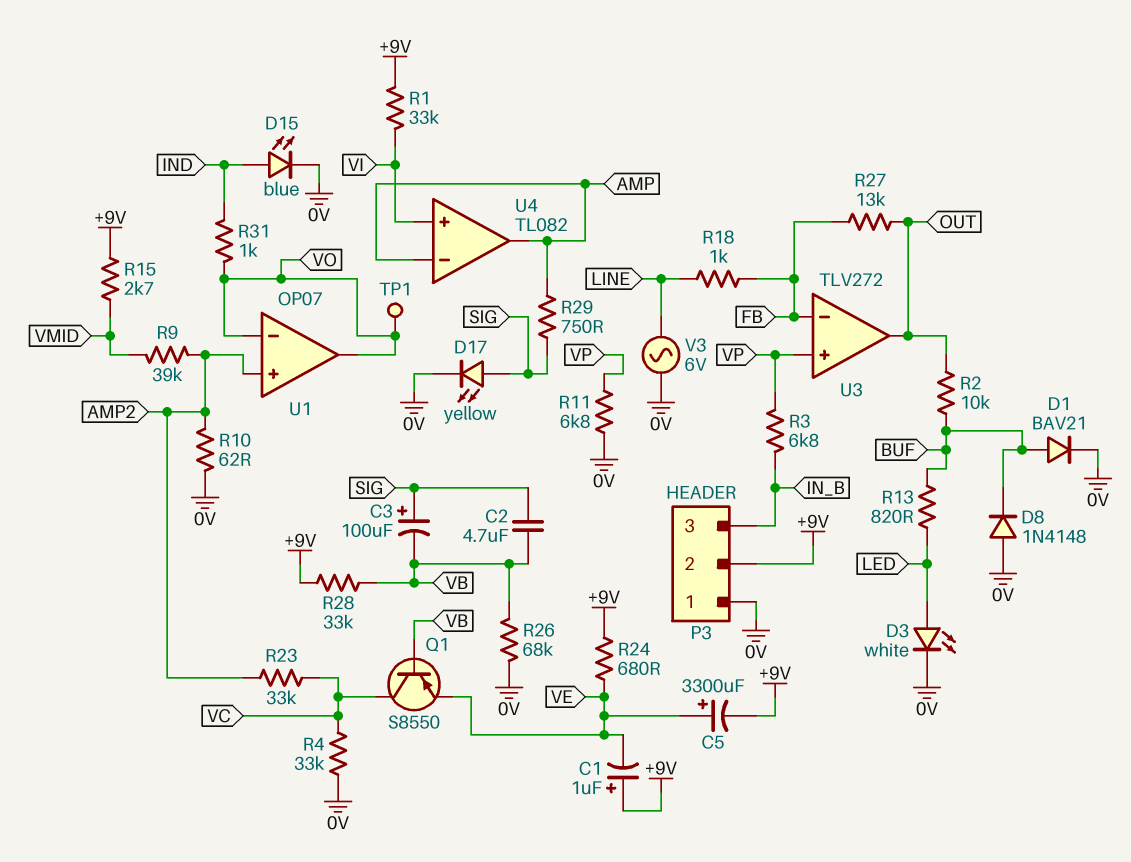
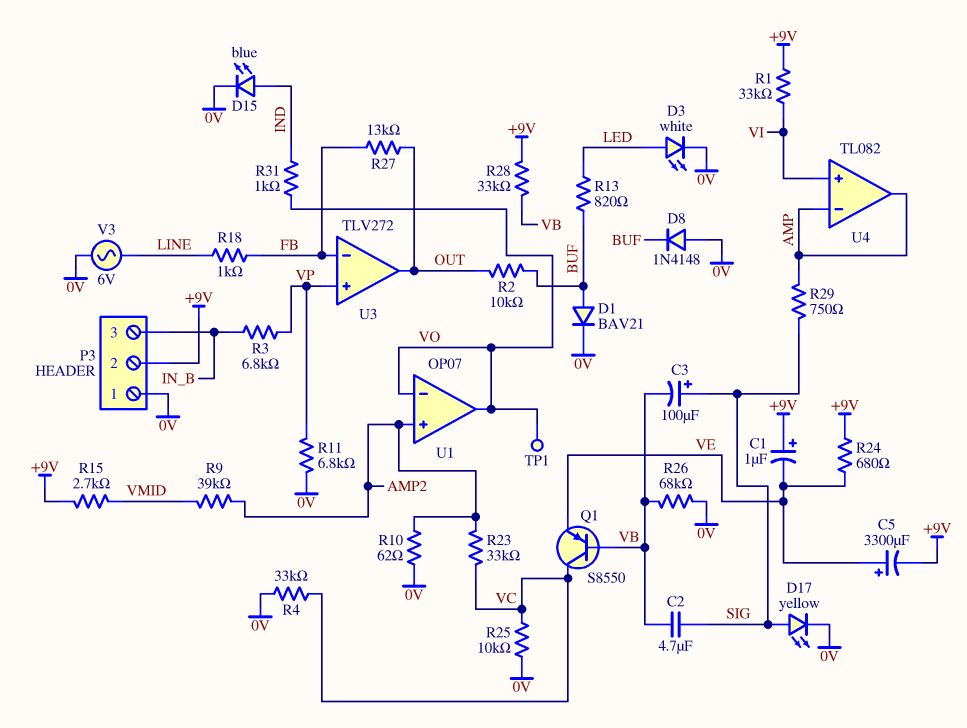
R25: none -> 10k (0V, VC)

